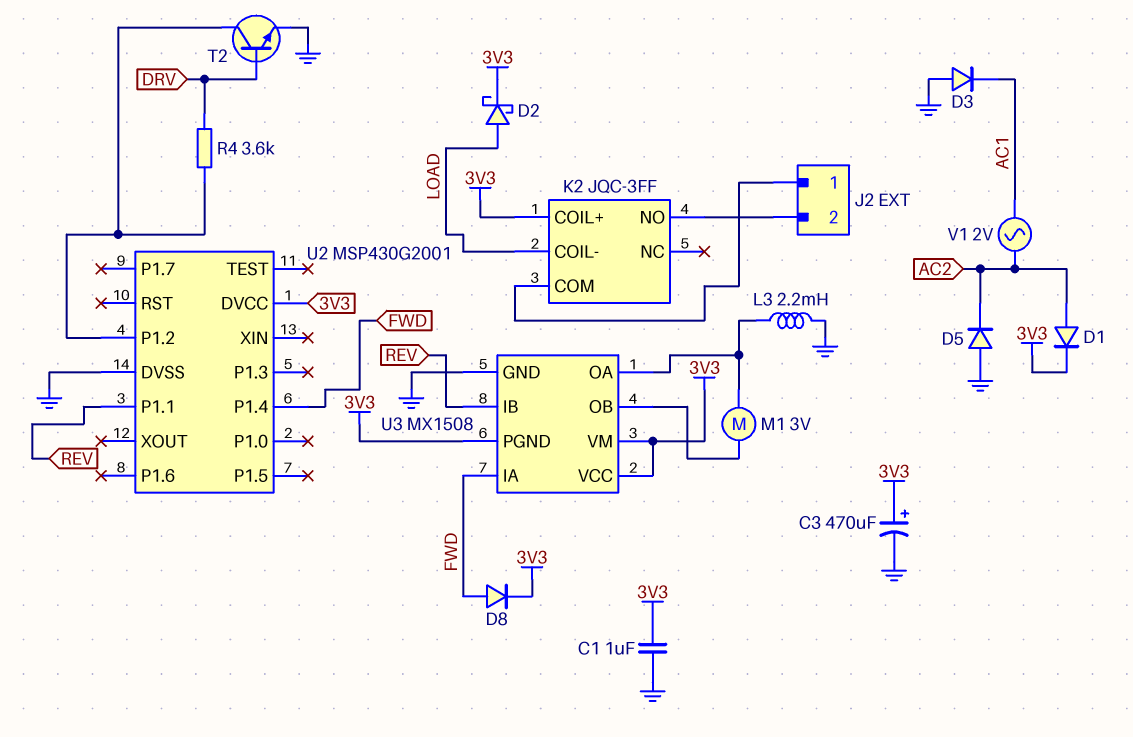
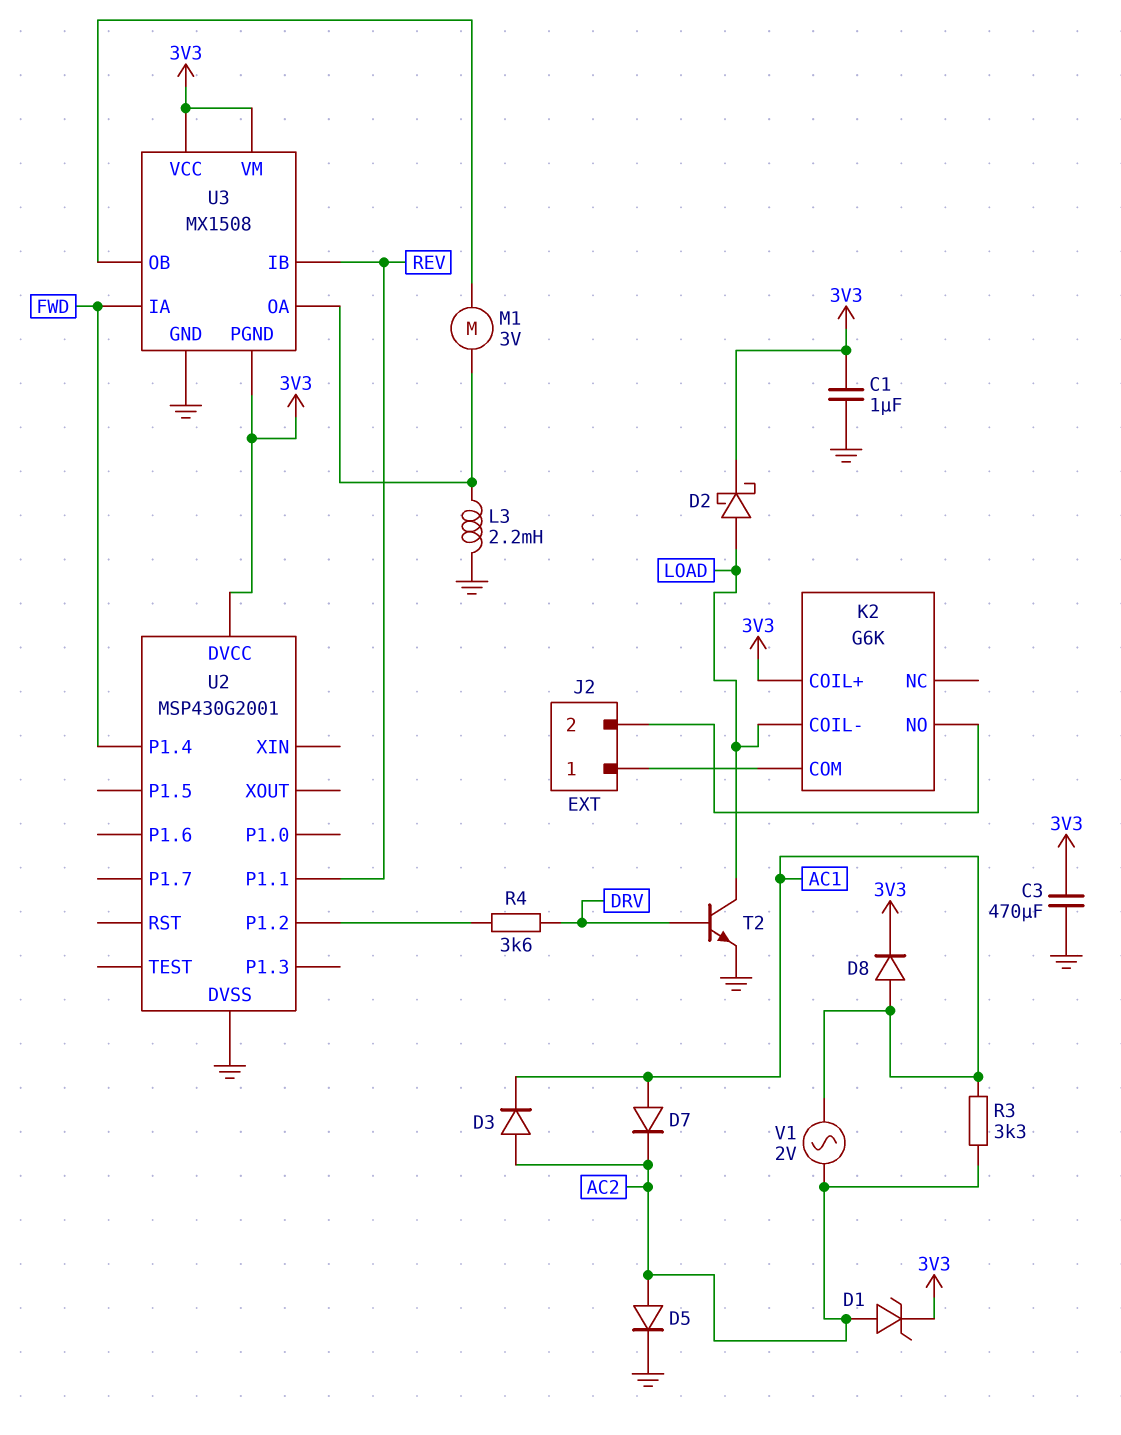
C3: 470uF (plus 3V3, minus GND) -> 470uF (3V3, GND)
D1: diode (A AC2, K 3V3) -> zener (A AC2, K 3V3)
D3: diode (A GND, K AC1) -> diode (A AC2, K AC1)
D5: diode (A GND, K AC2) -> diode (A AC2, K GND)
D7: none -> diode (A AC1, K AC2)
D8: diode (A FWD, K 3V3) -> diode (A AC1, K 3V3)
K2: JQC-3FF -> G6K
R3: none -> 3.3k (AC1, AC2)
T2: NPN (B DRV, C U2/P1.2, E GND) -> NPN (B DRV, C LOAD, E GND)

